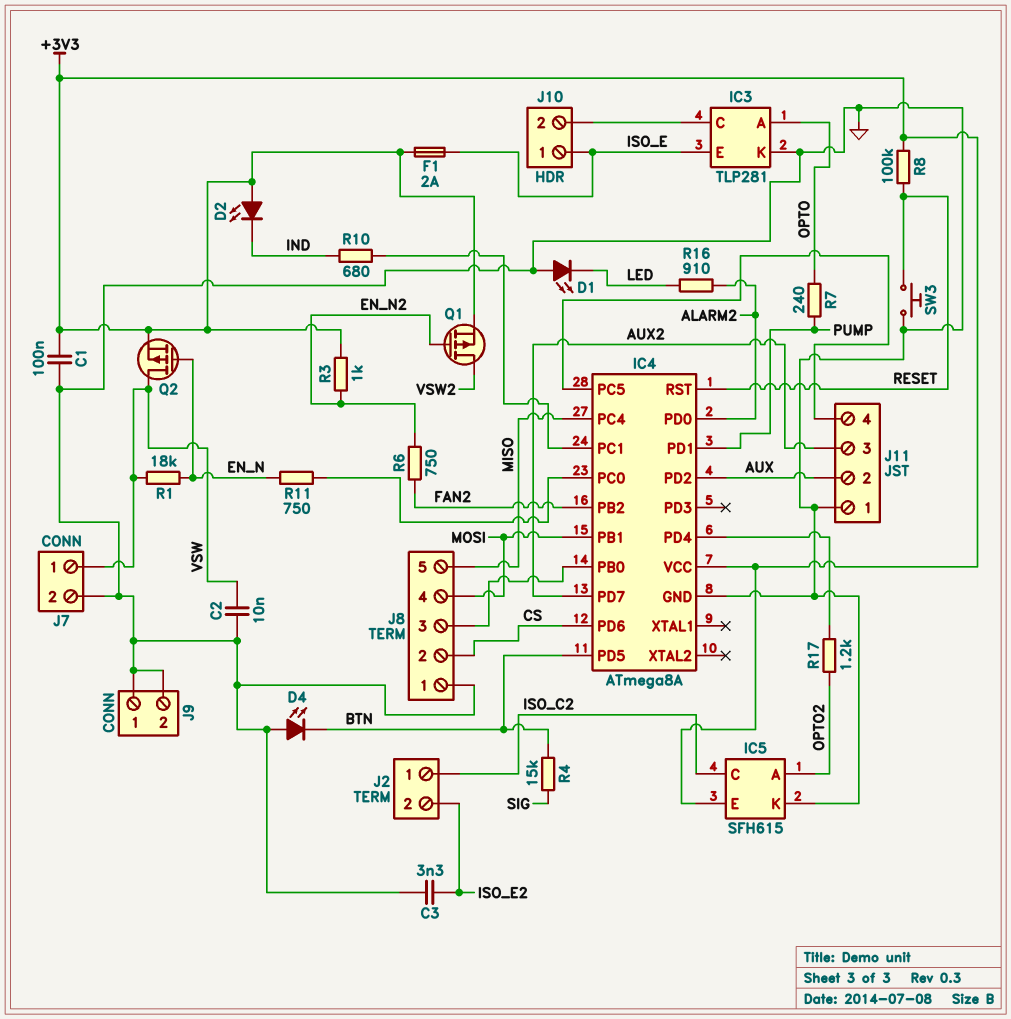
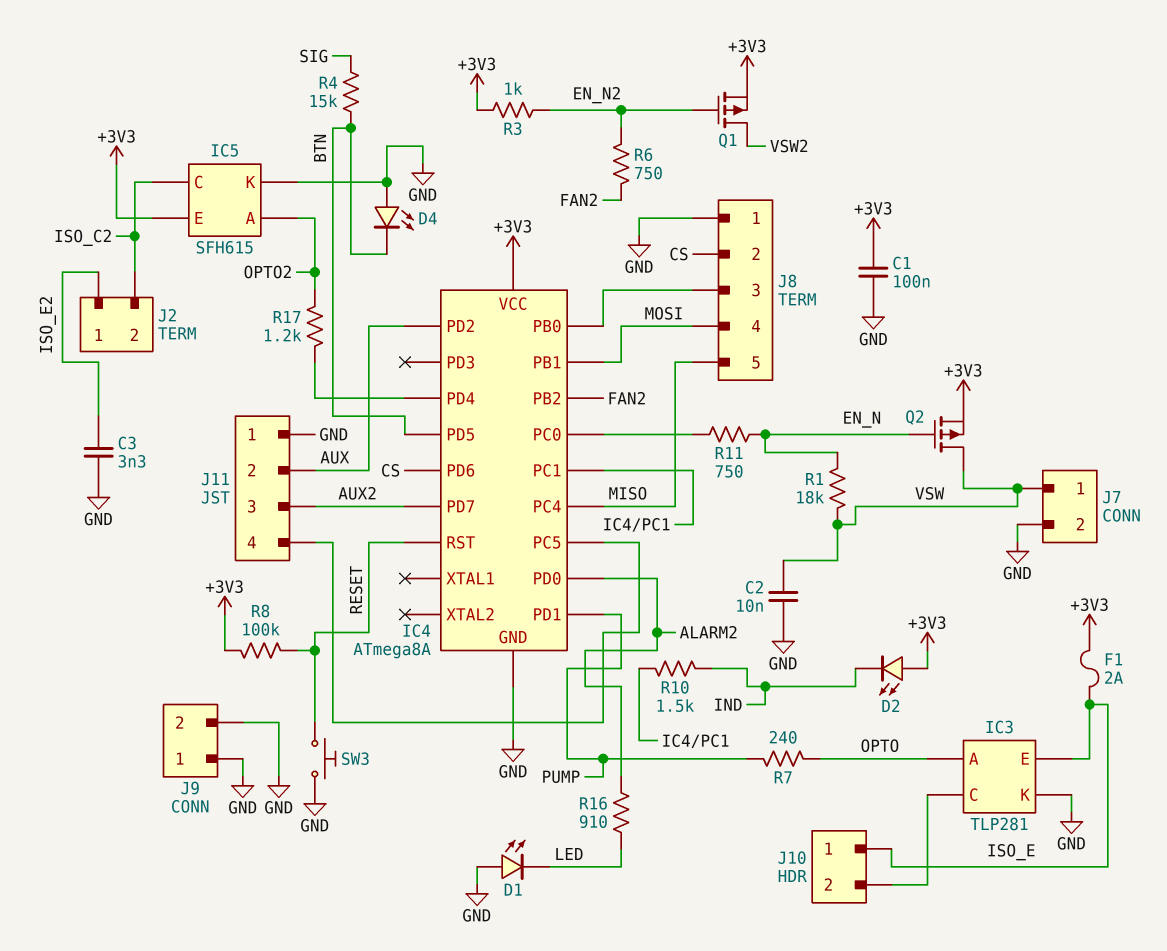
J2 pin 1: ISO_C2 -> ISO_E2
J2 pin 2: ISO_E2 -> ISO_C2
R10: 680 (IC4/PC1, IND) -> 1.5k (IC4/PC1, IND)

